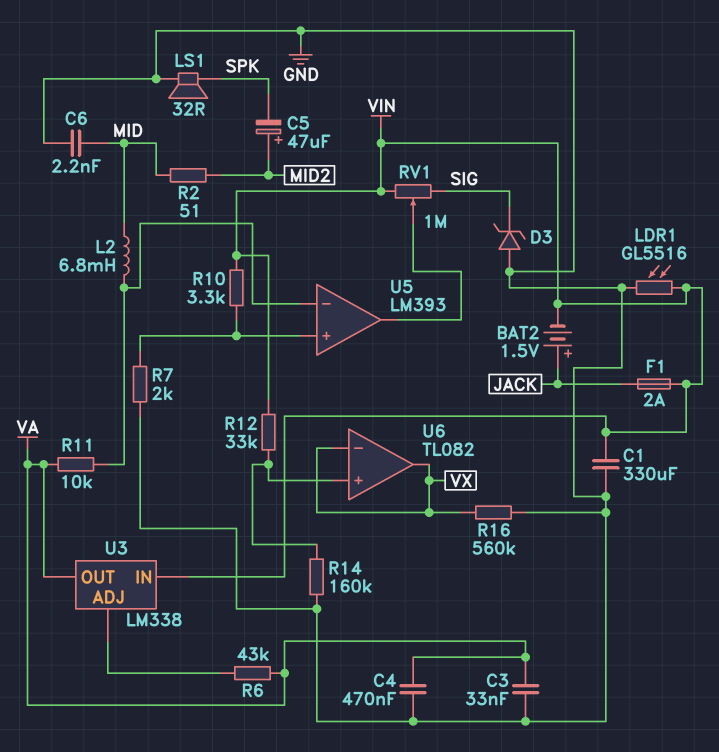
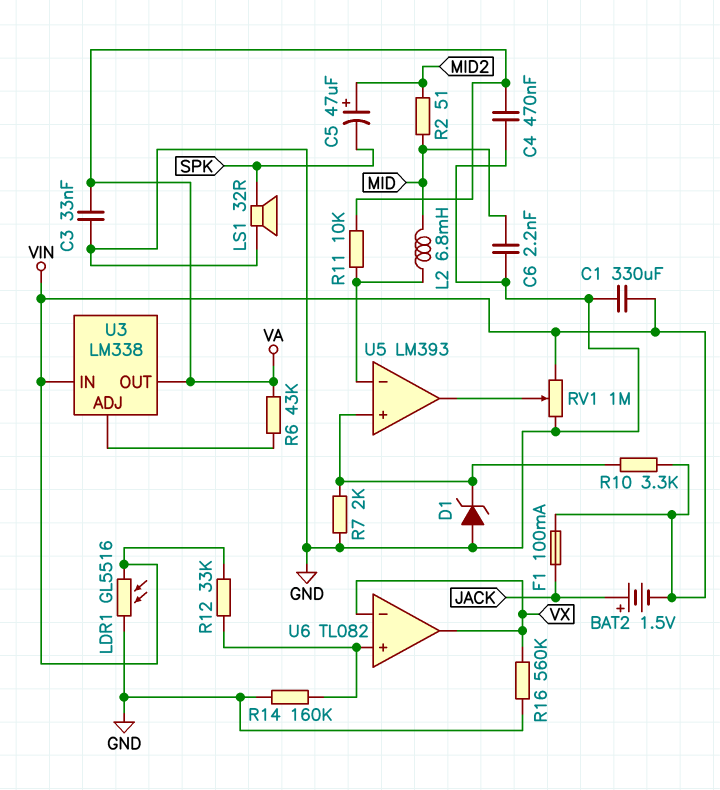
D1: none -> zener (A GND, K U5/in+)
D3: zener (A GND, K SIG) -> none
F1: 2A (JACK, VIN) -> 100mA (JACK, VIN)
RV1: 1M (SIG, VIN, wiper U5/out) -> 1M (GND, VIN, wiper U5/out)

